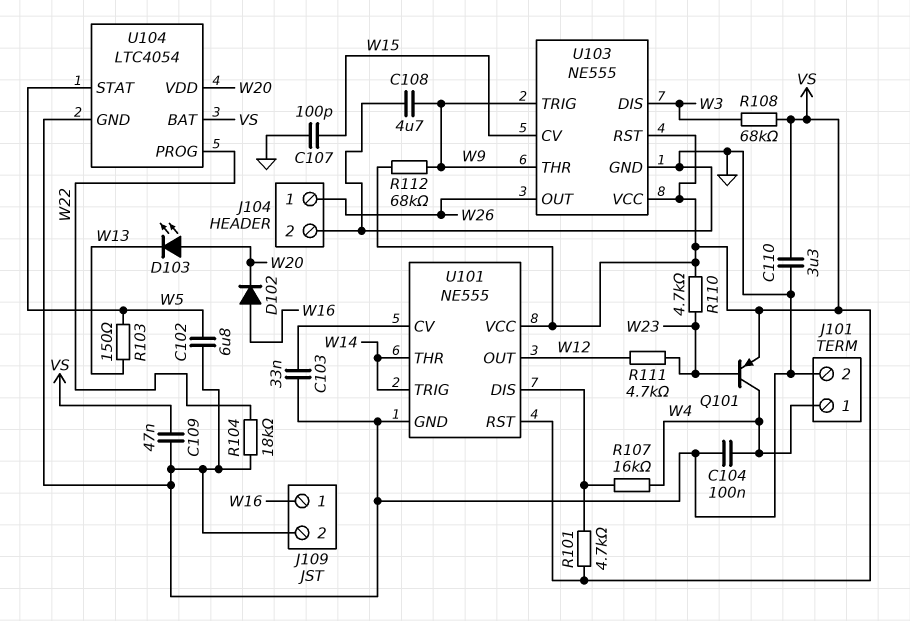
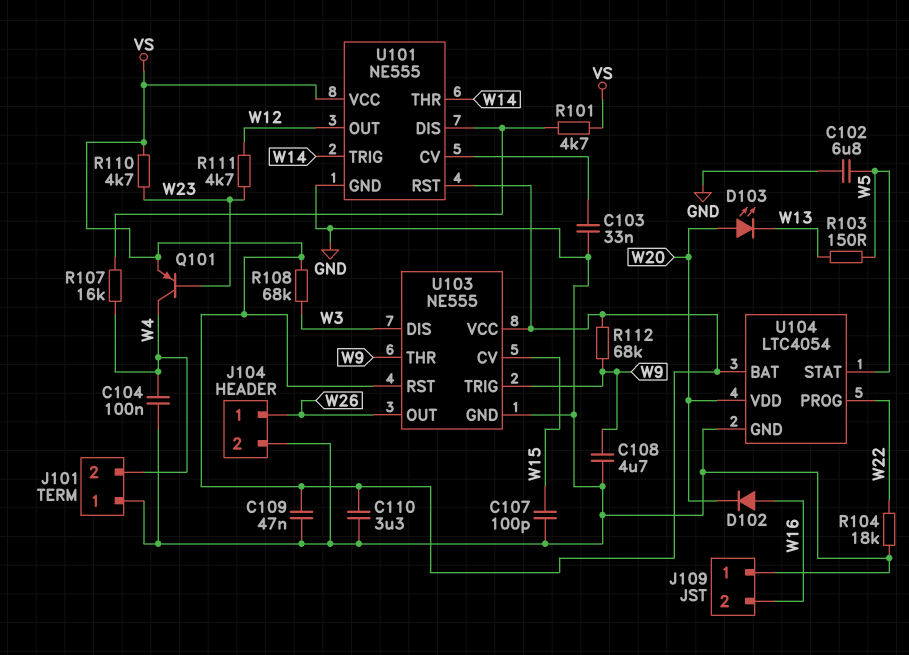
J101 pin 1: W4 -> GND
J101 pin 2: GND -> W4
J109 pin 1: W16 -> GND
J109 pin 2: GND -> W16

